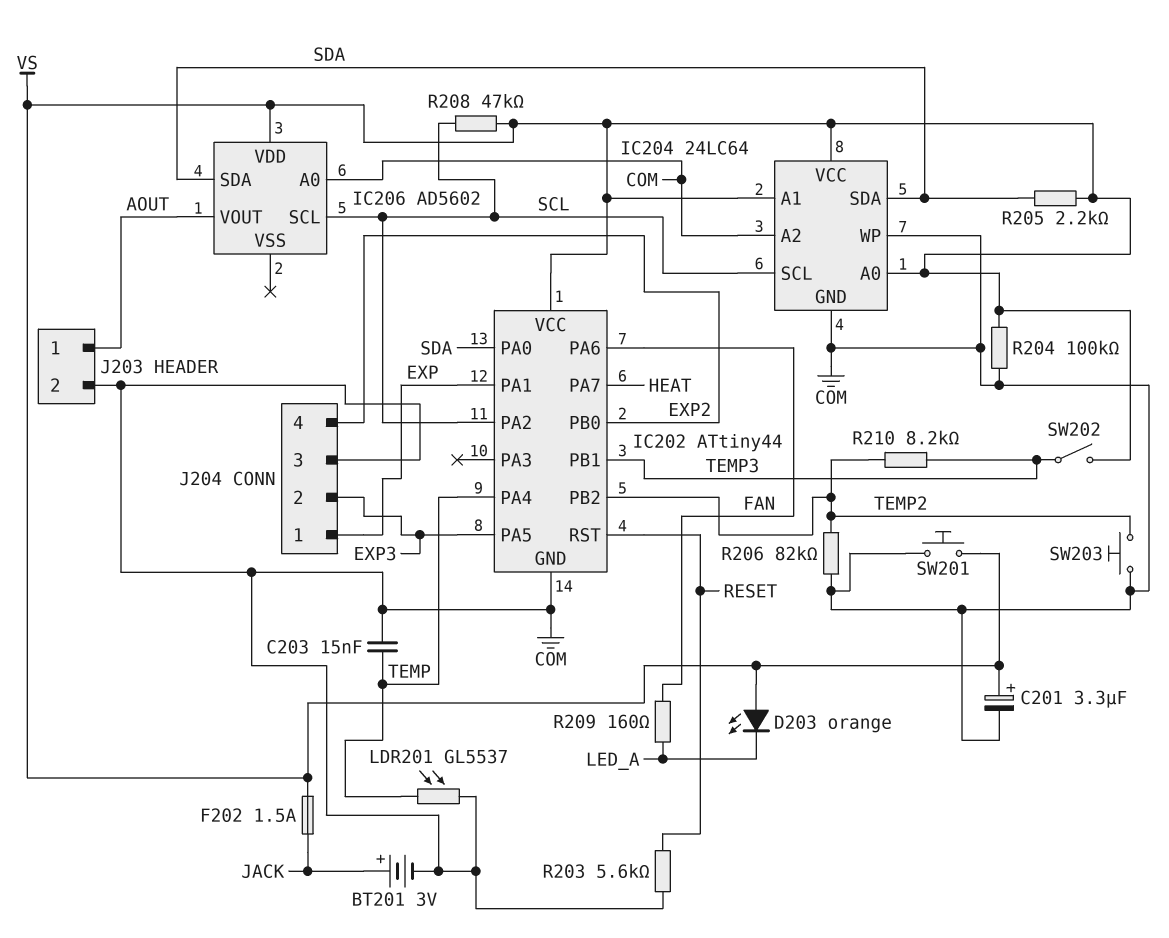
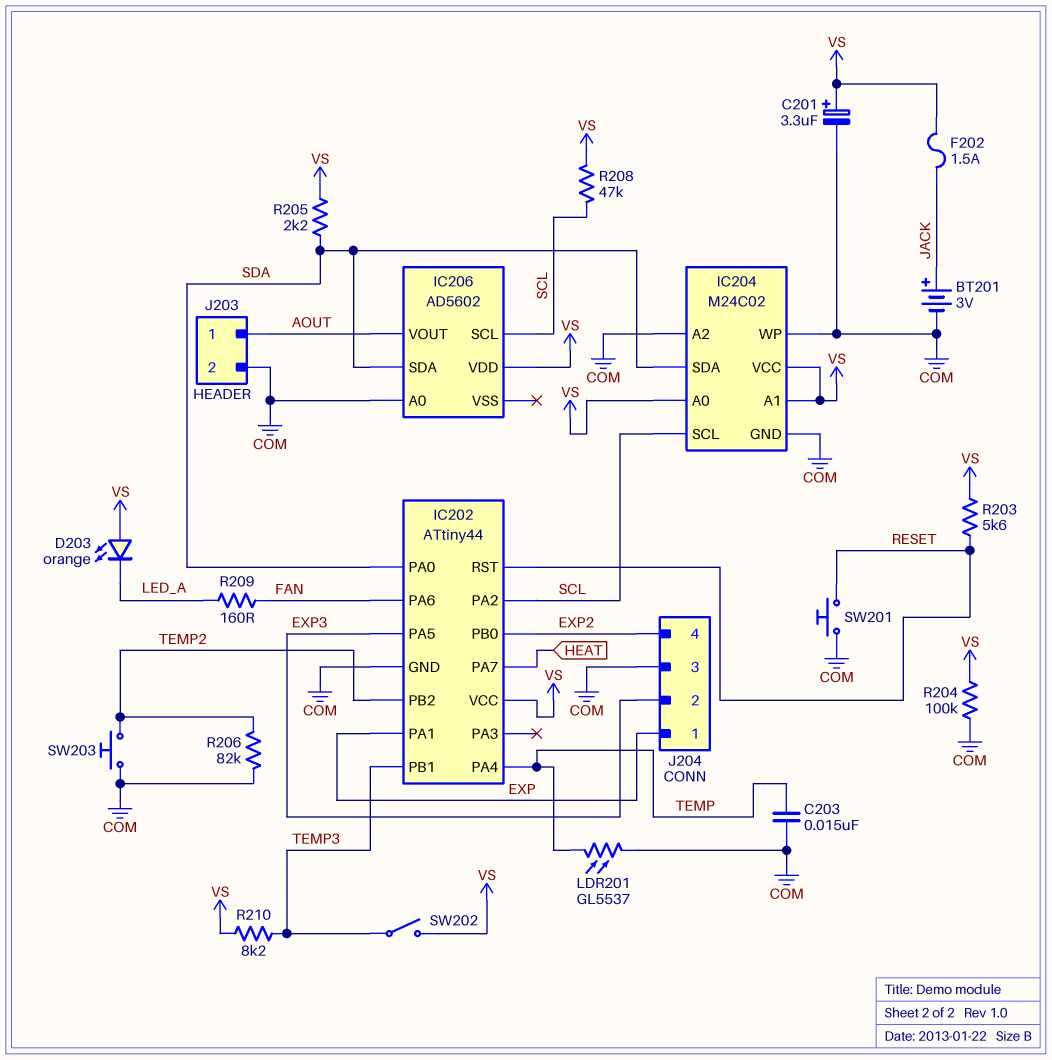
IC204: 24LC64 -> M24C02
R203: 5.6k (COM, RESET) -> 5.6k (RESET, VS)
R210: 8.2k (TEMP2, TEMP3) -> 8.2k (TEMP3, VS)
SW201: button (COM, VS) -> button (COM, RESET)

